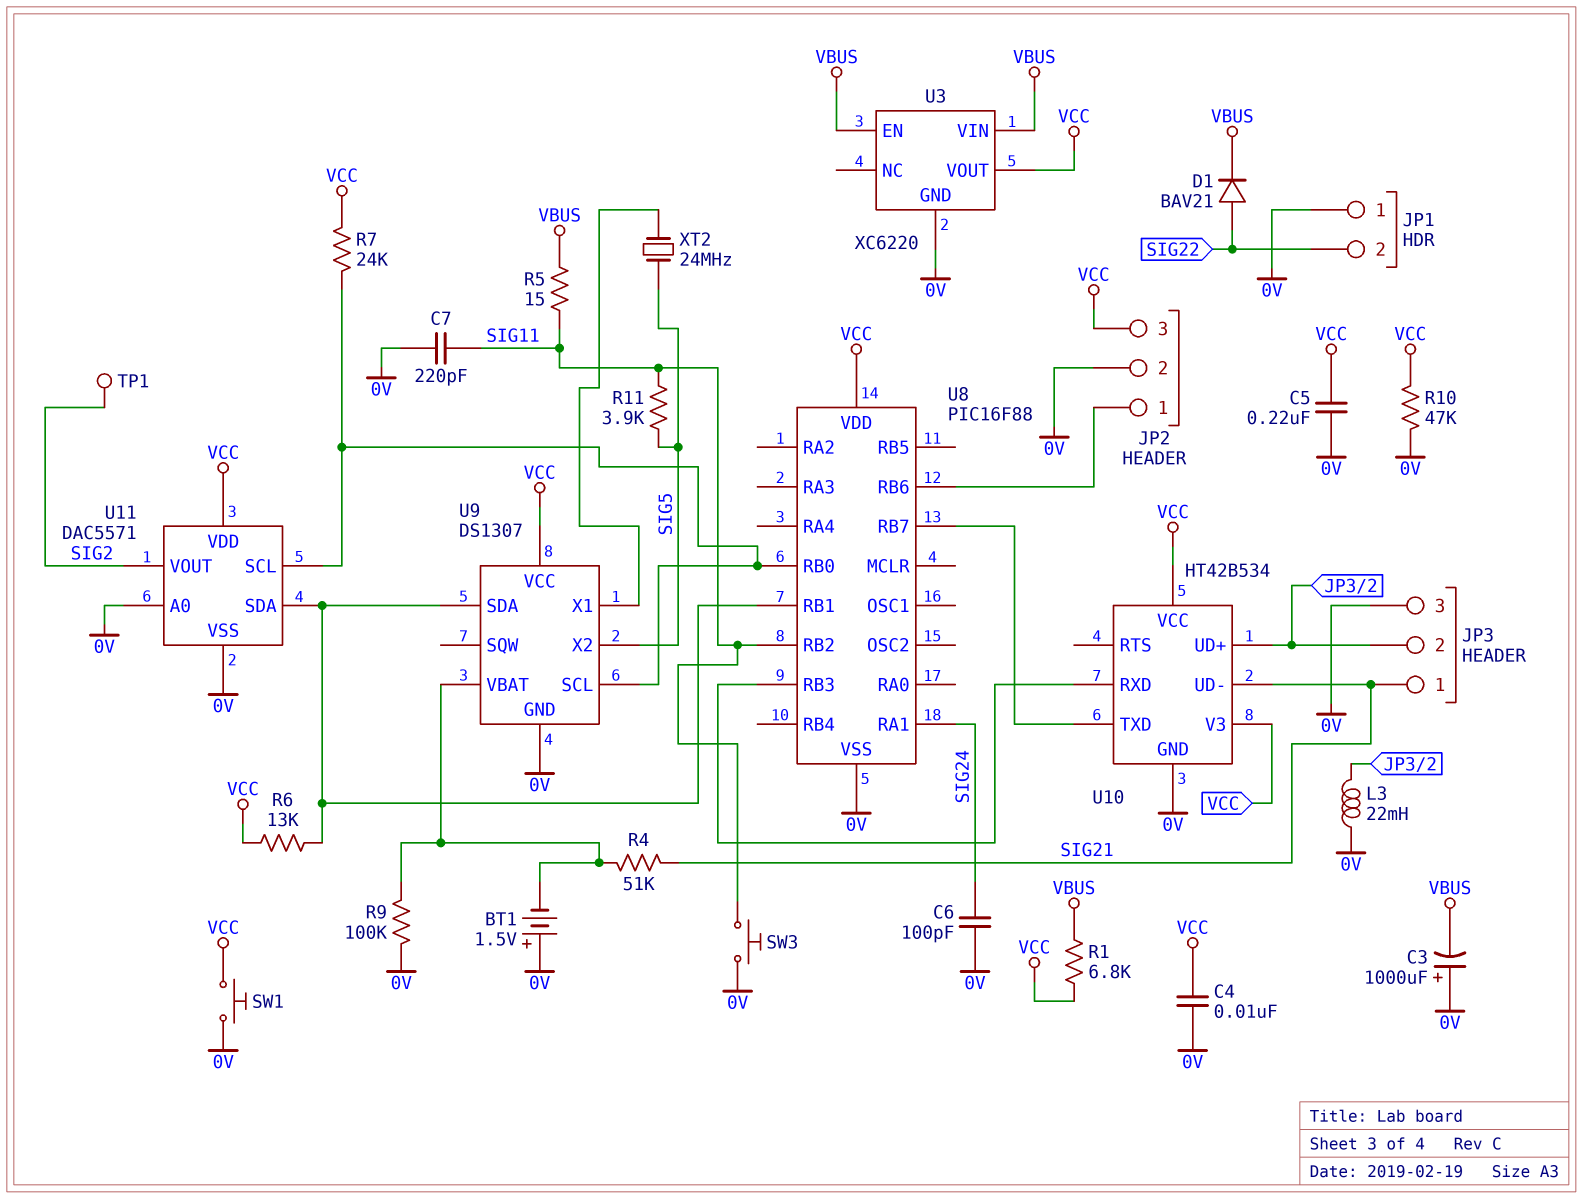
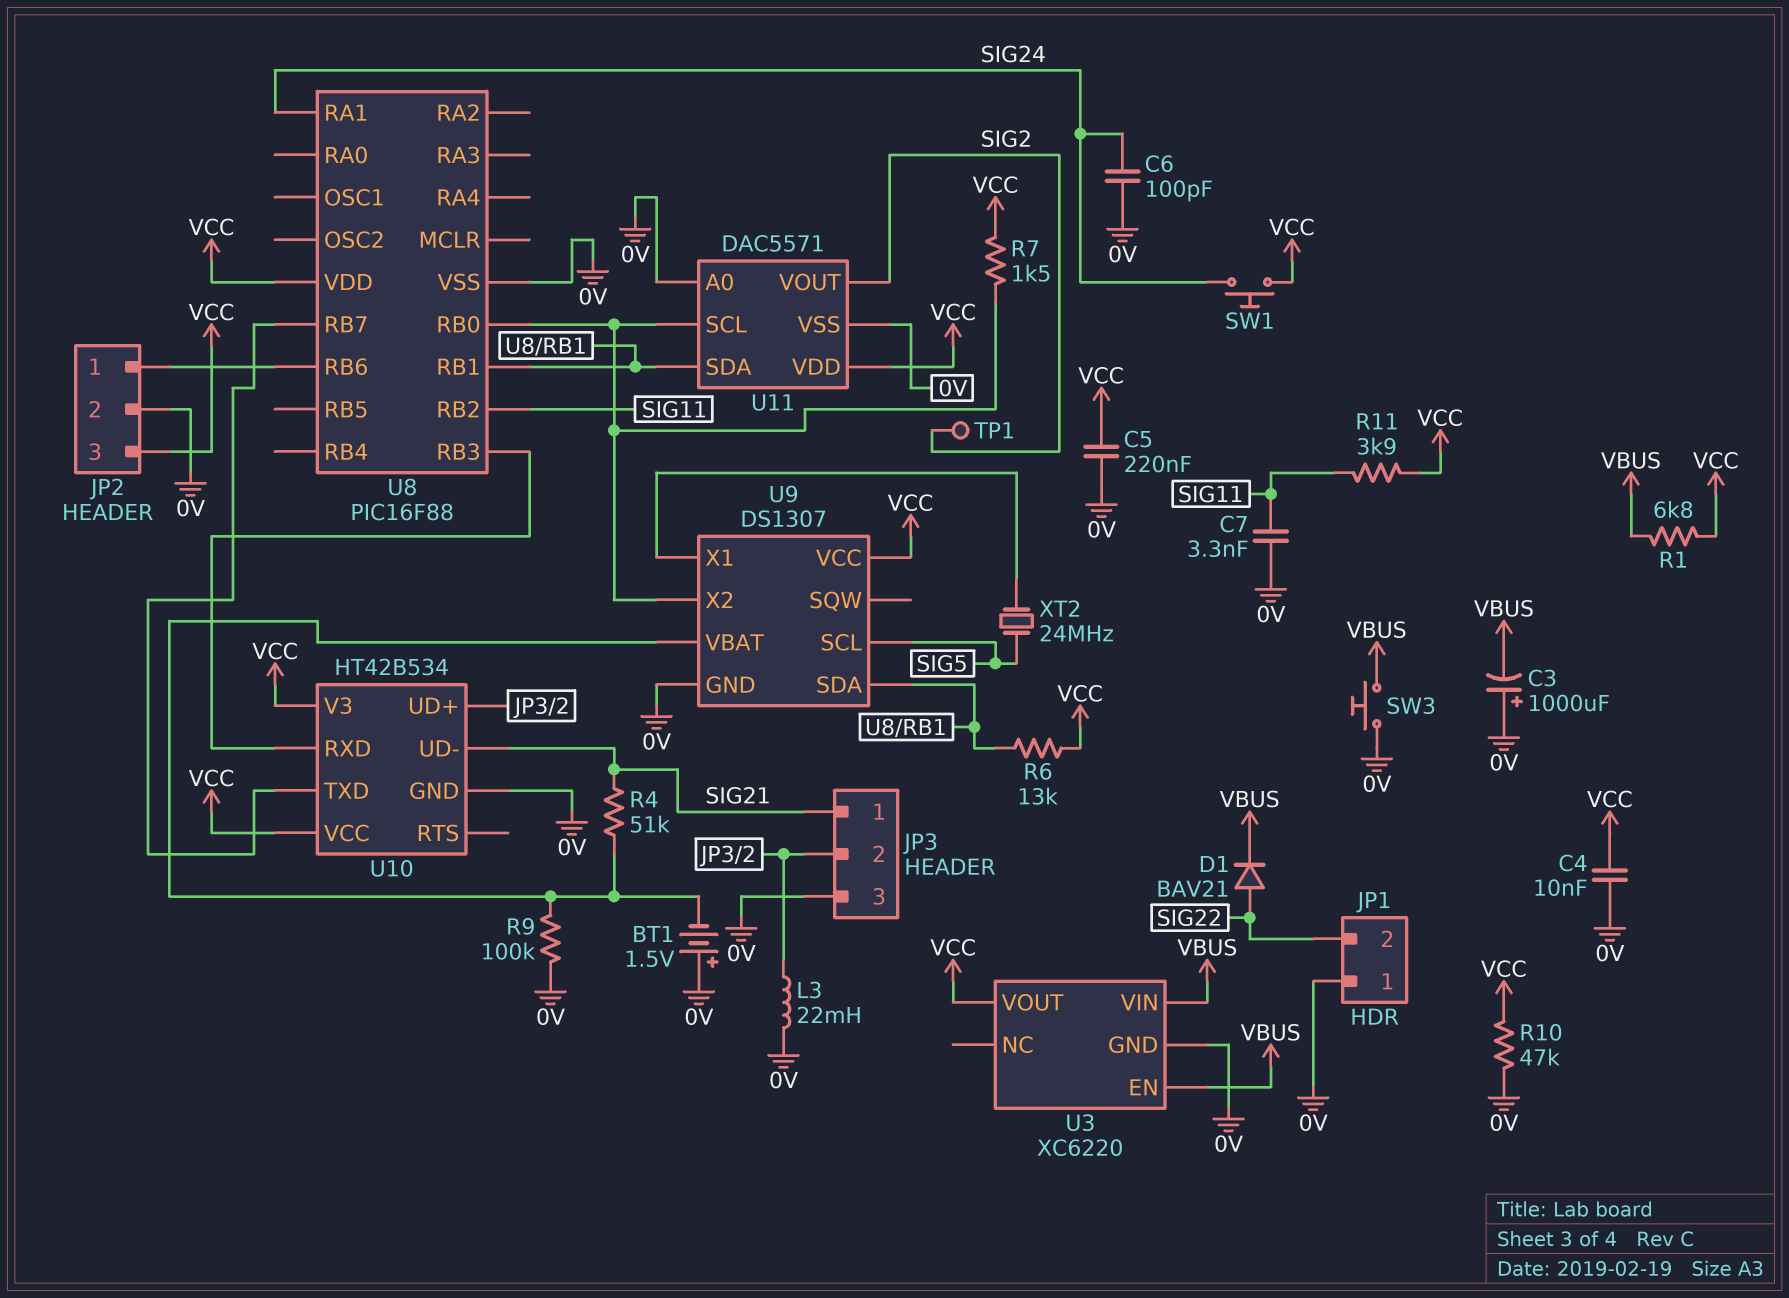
C7: 220pF (0V, SIG11) -> 3.3nF (0V, SIG11)
R5: 15 (SIG11, VBUS) -> none
R7: 24k (U8/RB0, VCC) -> 1.5k (U8/RB0, VCC)
R11: 3.9k (SIG5, SIG11) -> 3.9k (SIG11, VCC)
SW1: button (0V, VCC) -> button (SIG24, VCC)
SW3: button (0V, SIG11) -> button (0V, VBUS)
U9 pin SCL: U8/RB0 -> SIG5
U9 pin X2: SIG5 -> U8/RB0

